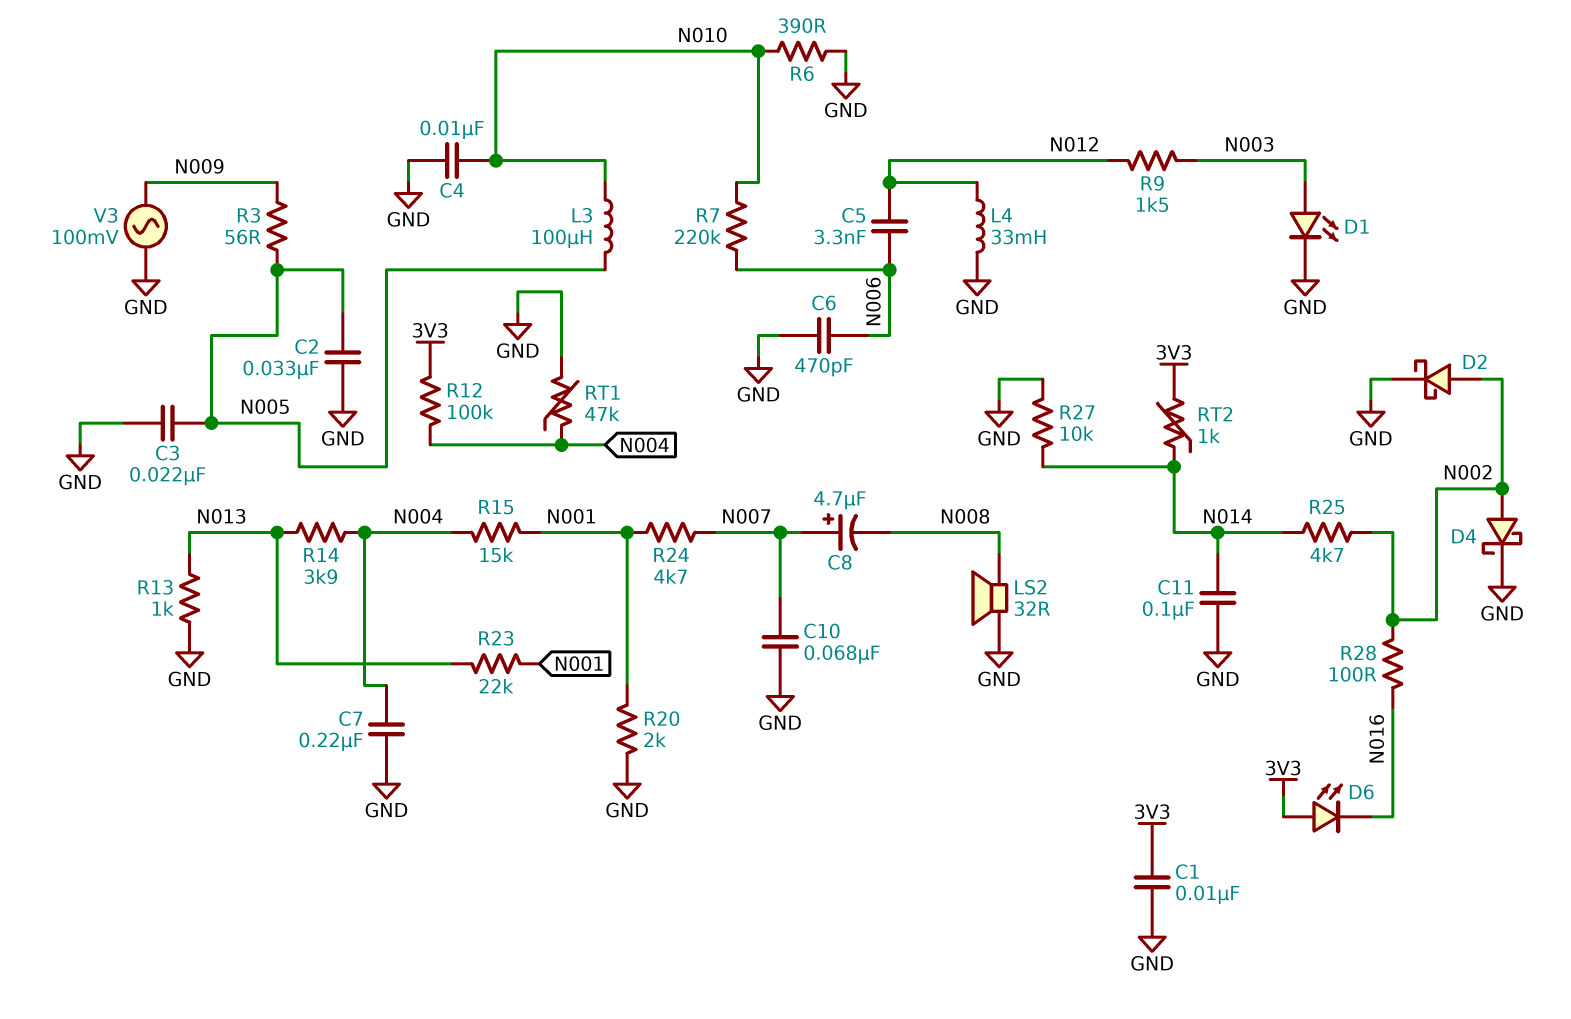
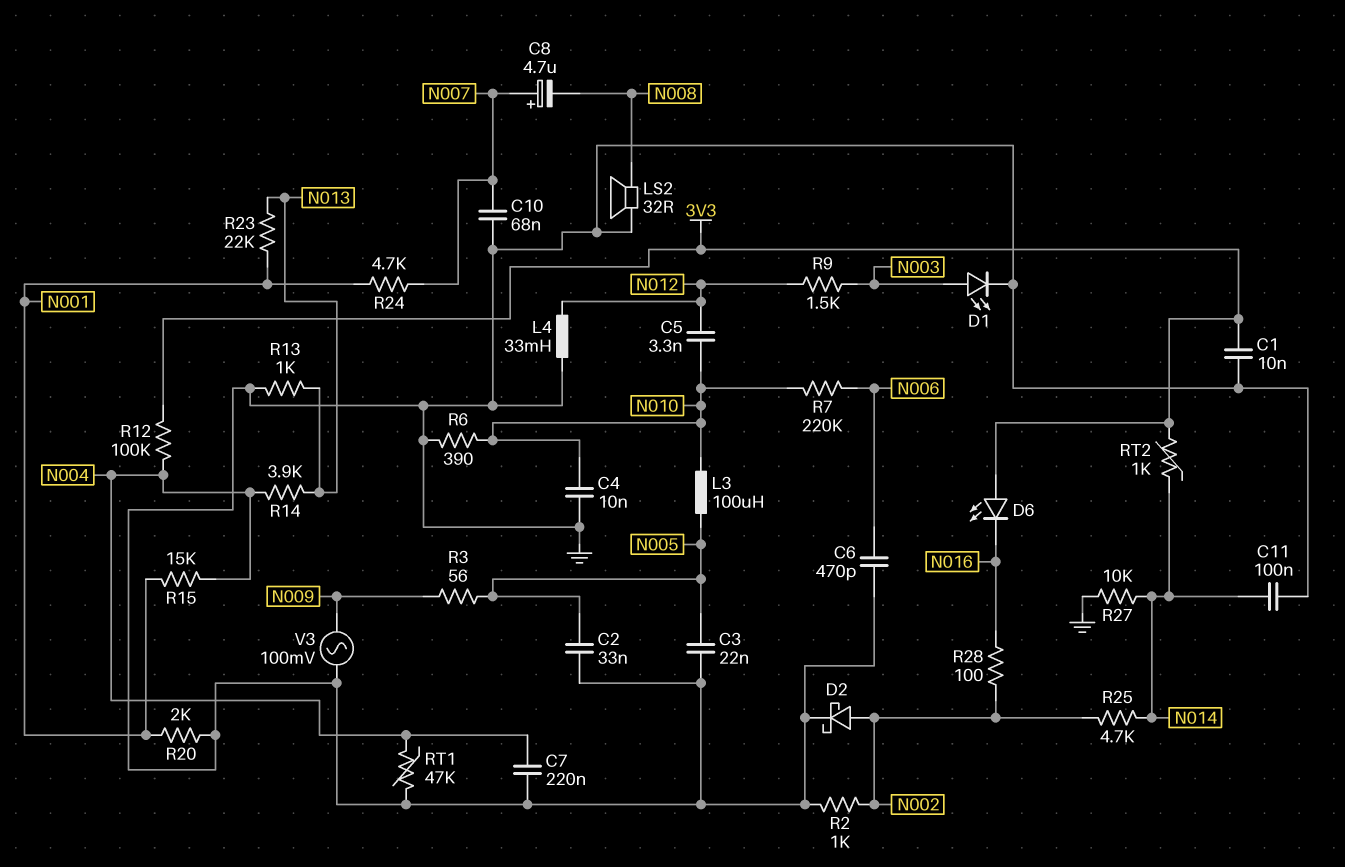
C5: 3.3nF (N006, N012) -> 3.3nF (N010, N012)
D4: schottky (A N002, K GND) -> none
R2: none -> 1k (GND, N002)

